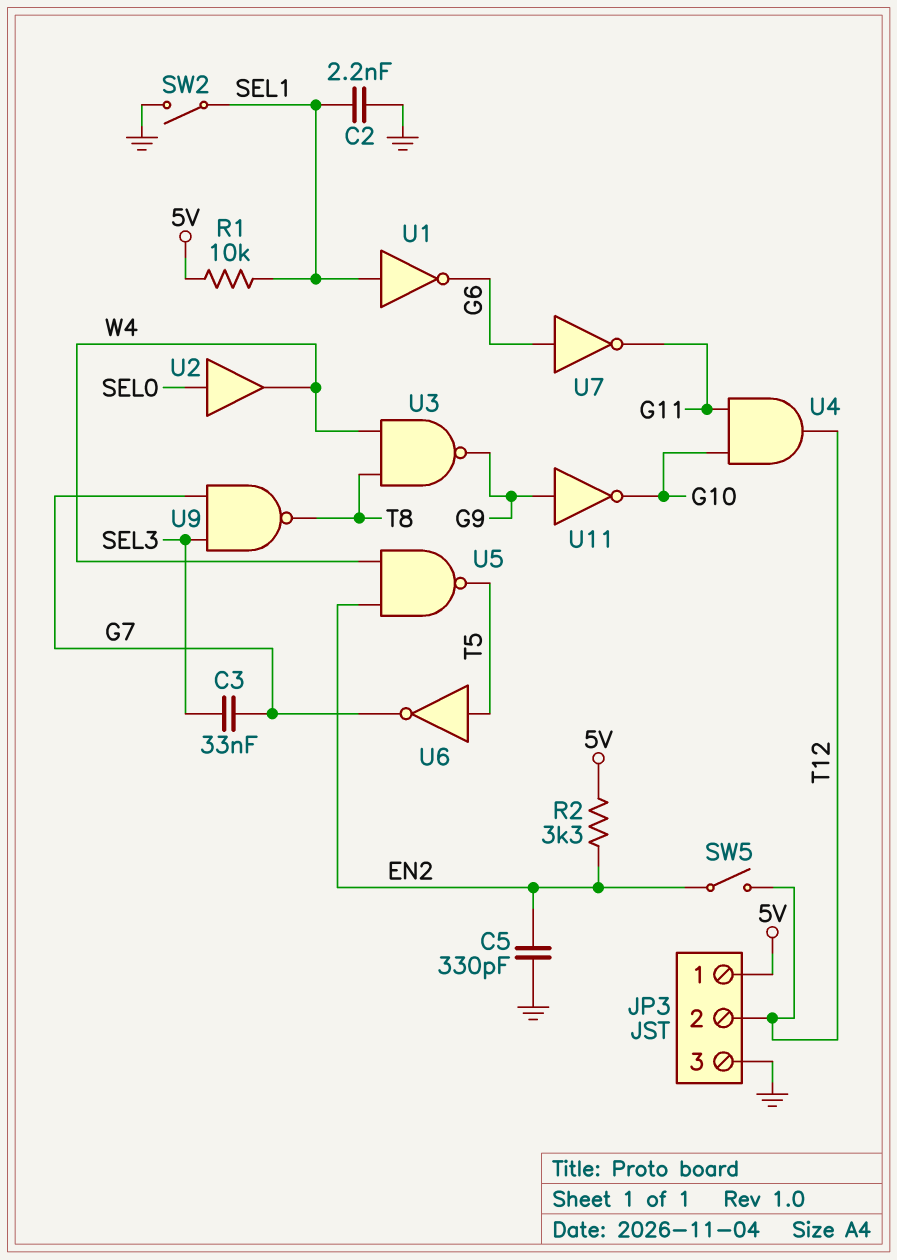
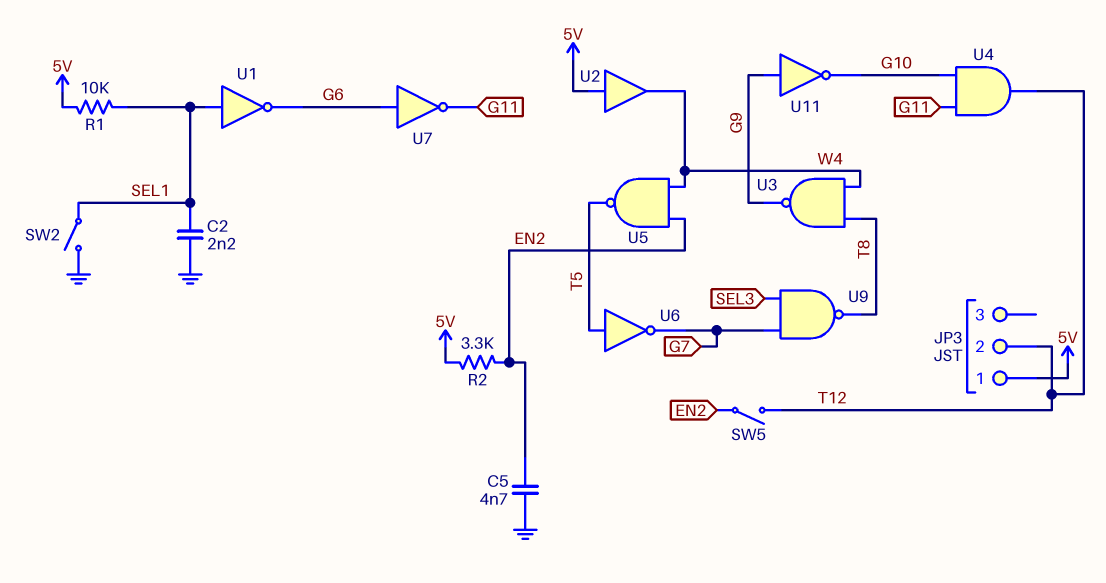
C3: 33nF (G7, SEL3) -> none
C5: 330pF (EN2, GND) -> 4.7nF (EN2, GND)
JP3 pin 3: GND -> none
U2: buffer (in SEL0, out W4) -> buffer (in 5V, out W4)

